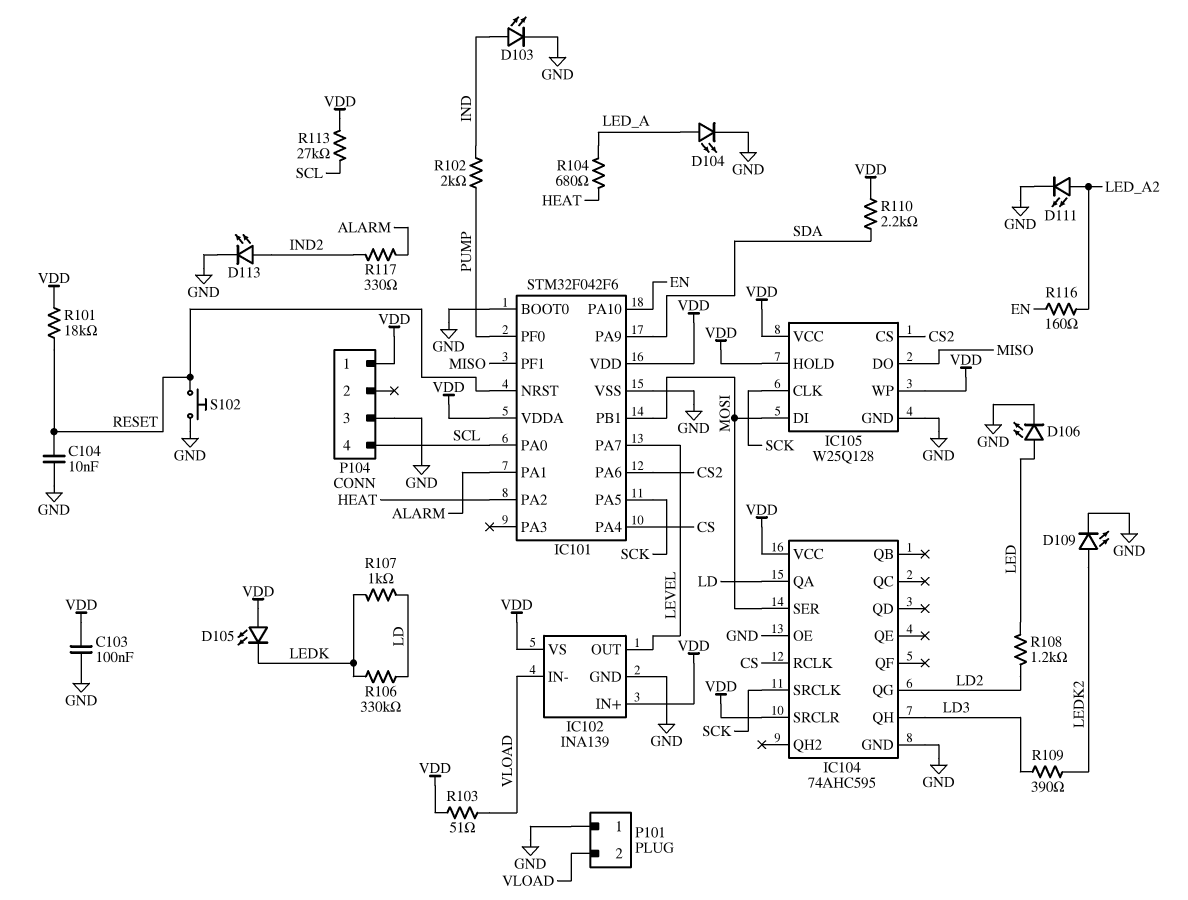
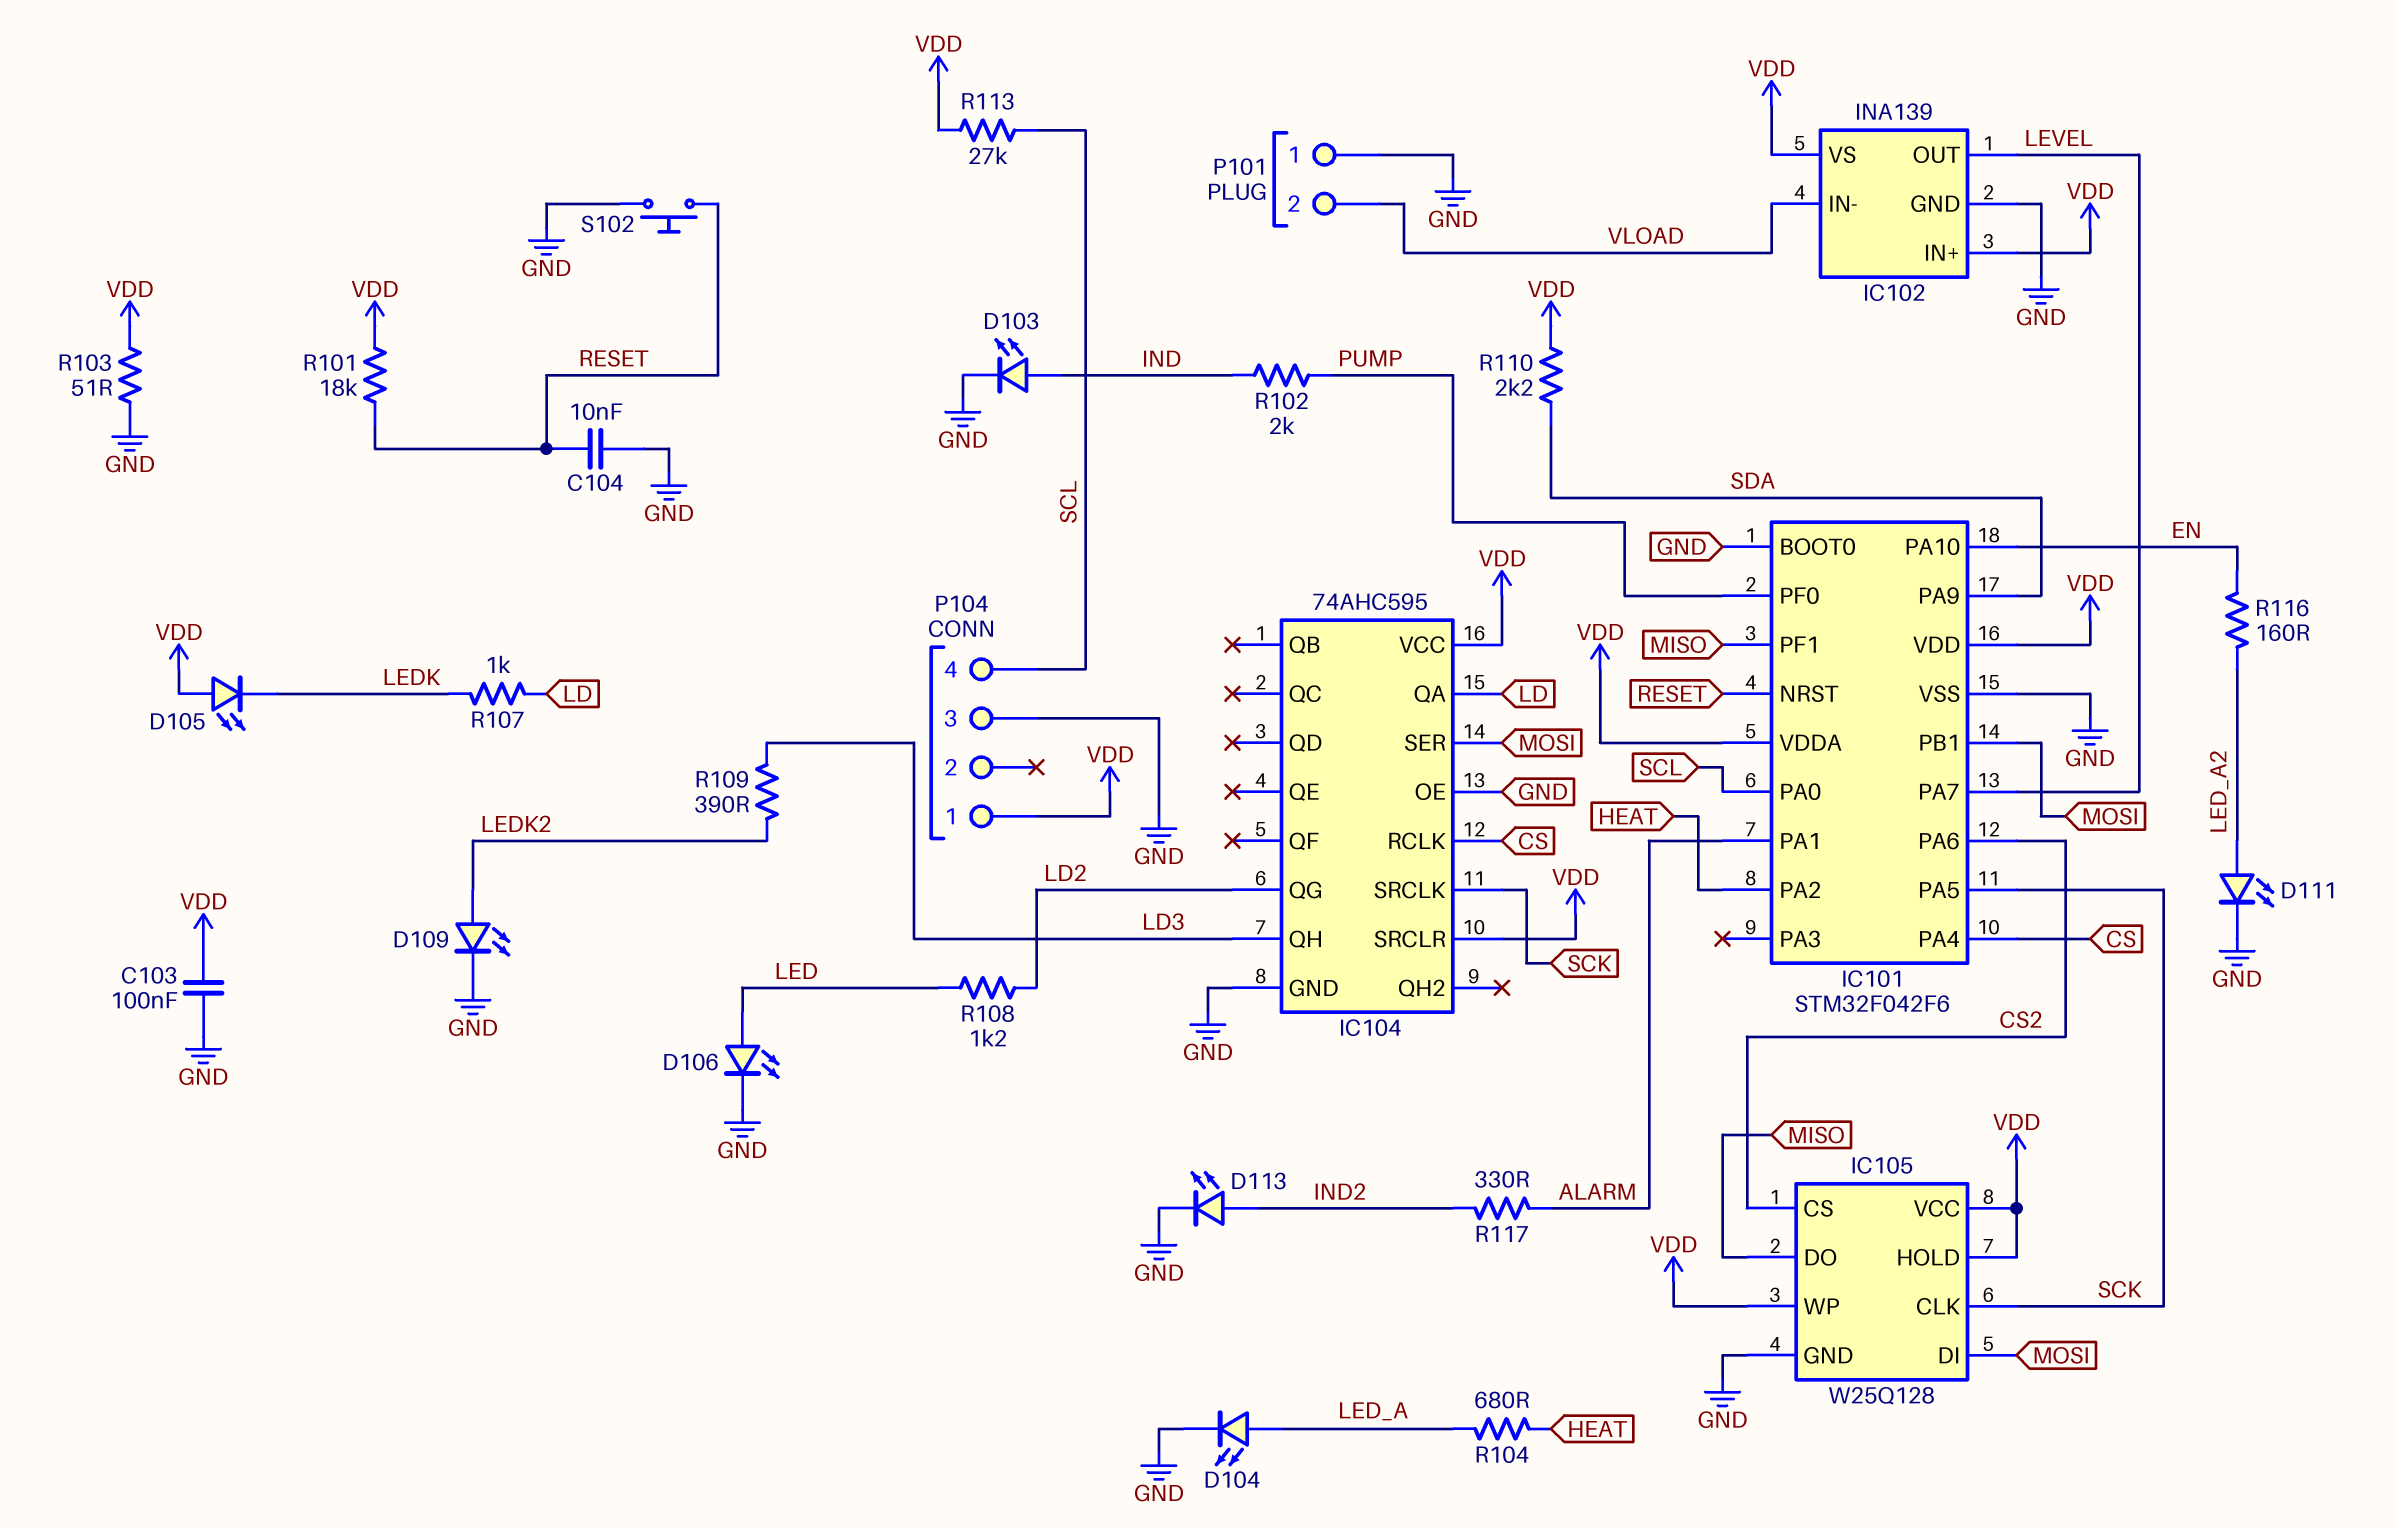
R103: 51 (VDD, VLOAD) -> 51 (GND, VDD)
R106: 330k (LD, LEDK) -> none

